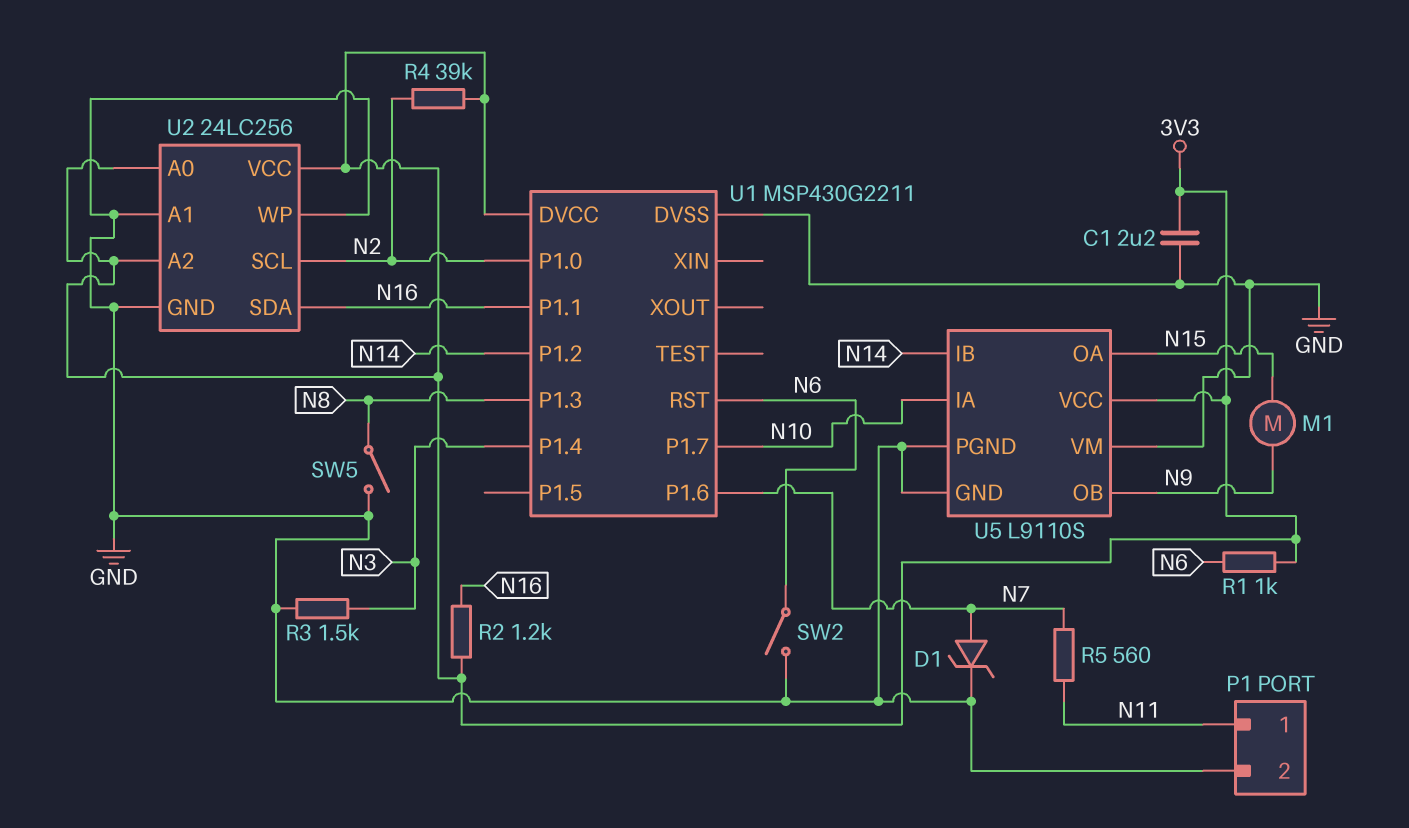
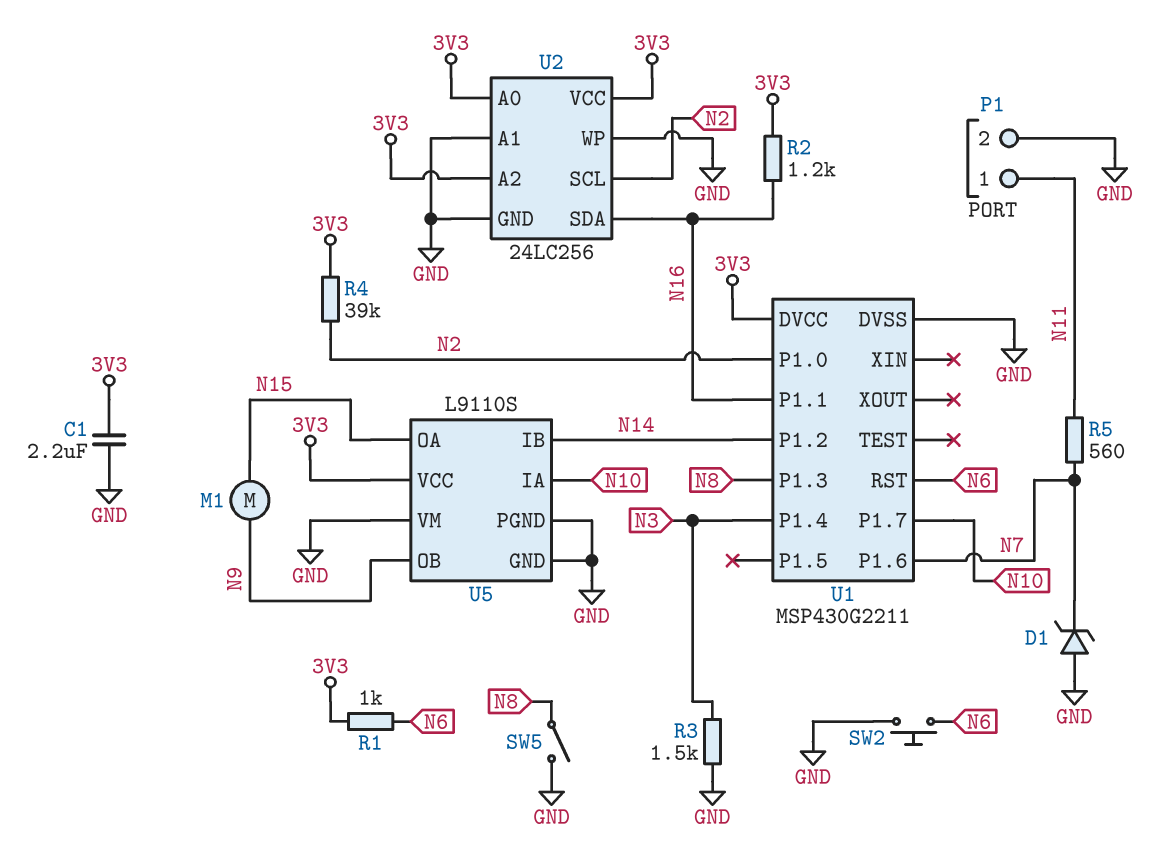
D1: zener (A N7, K GND) -> zener (A GND, K N7)
SW2: switch (GND, N6) -> button (GND, N6)

